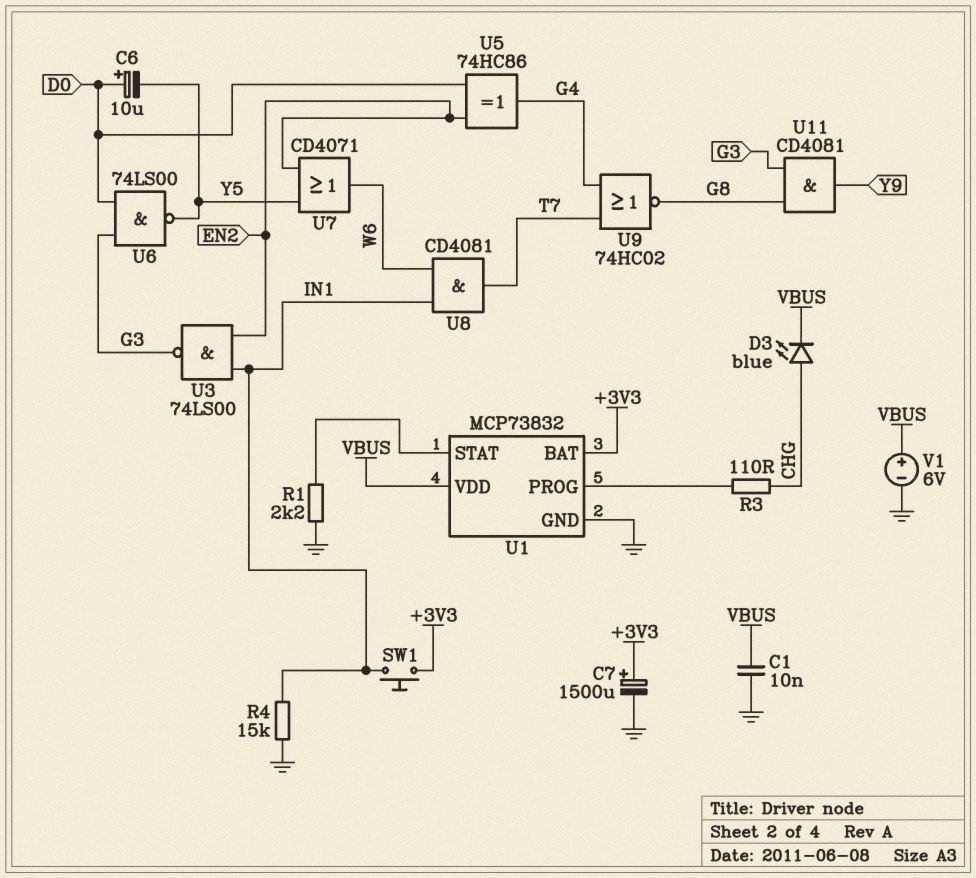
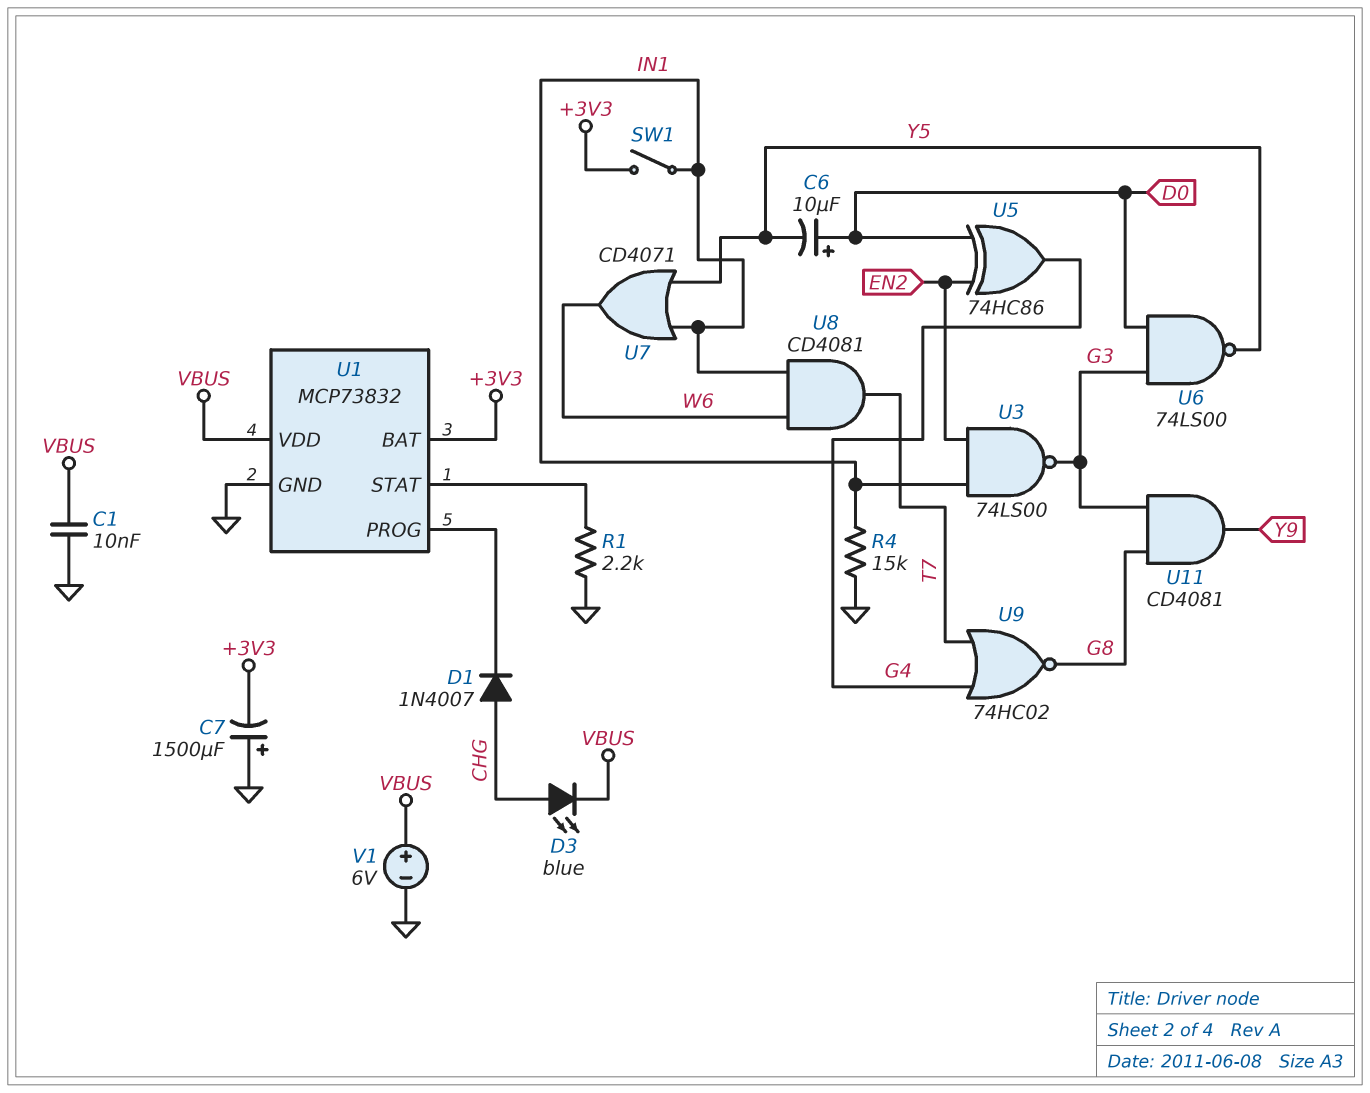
C7: 1500uF (plus +3V3, minus GND) -> 1500uF (plus GND, minus +3V3)
D1: none -> diode 1N4007 (A CHG, K U1/PROG)
R3: 110 (CHG, U1/PROG) -> none
SW1: button (+3V3, IN1) -> switch (+3V3, IN1)
U7: OR CD4071 (in EN2, in Y5, out W6) -> OR CD4071 (in IN1, in Y5, out W6)

